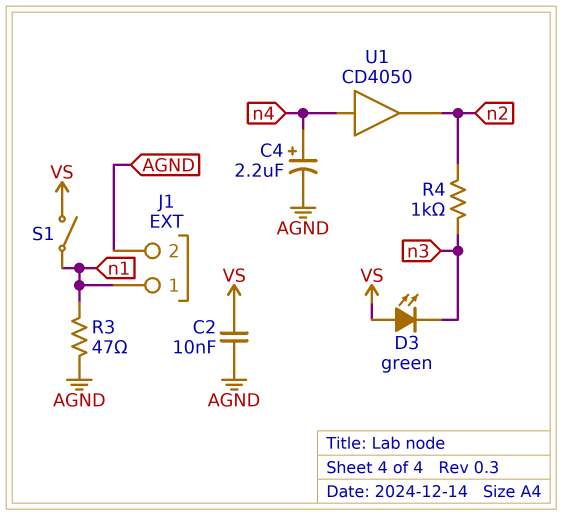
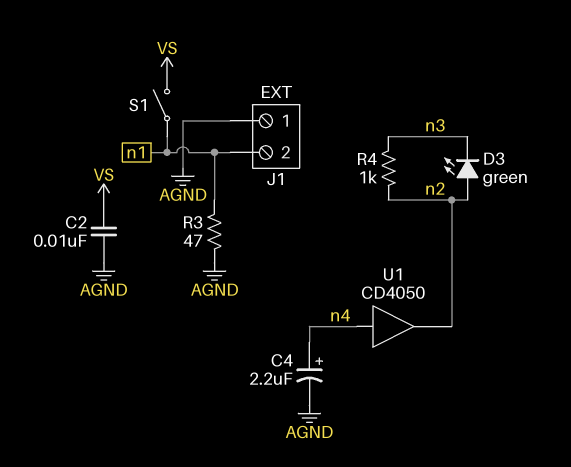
D3: LED green (A VS, K n3) -> LED green (A n2, K n3)
J1 pin 1: n1 -> AGND
J1 pin 2: AGND -> n1

